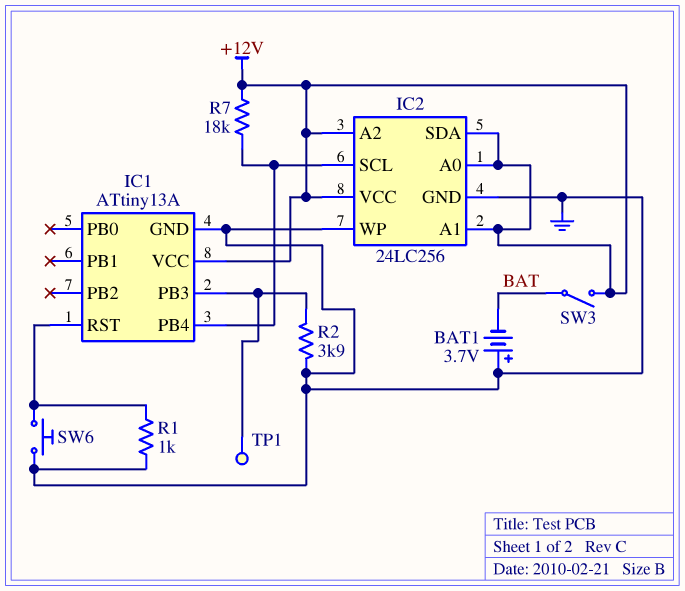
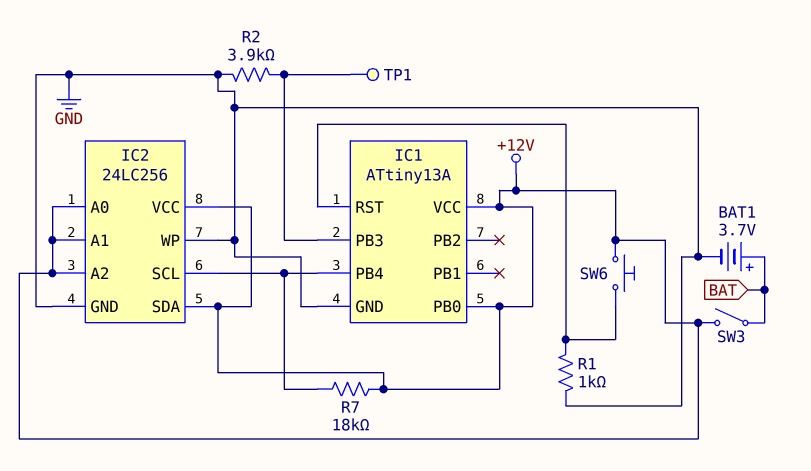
BAT1: 3.7V (plus GND, minus BAT) -> 3.7V (plus BAT, minus GND)
IC1 pin PB0: none -> +12V
SW6: button (GND, IC1/RST) -> button (+12V, IC1/RST)

